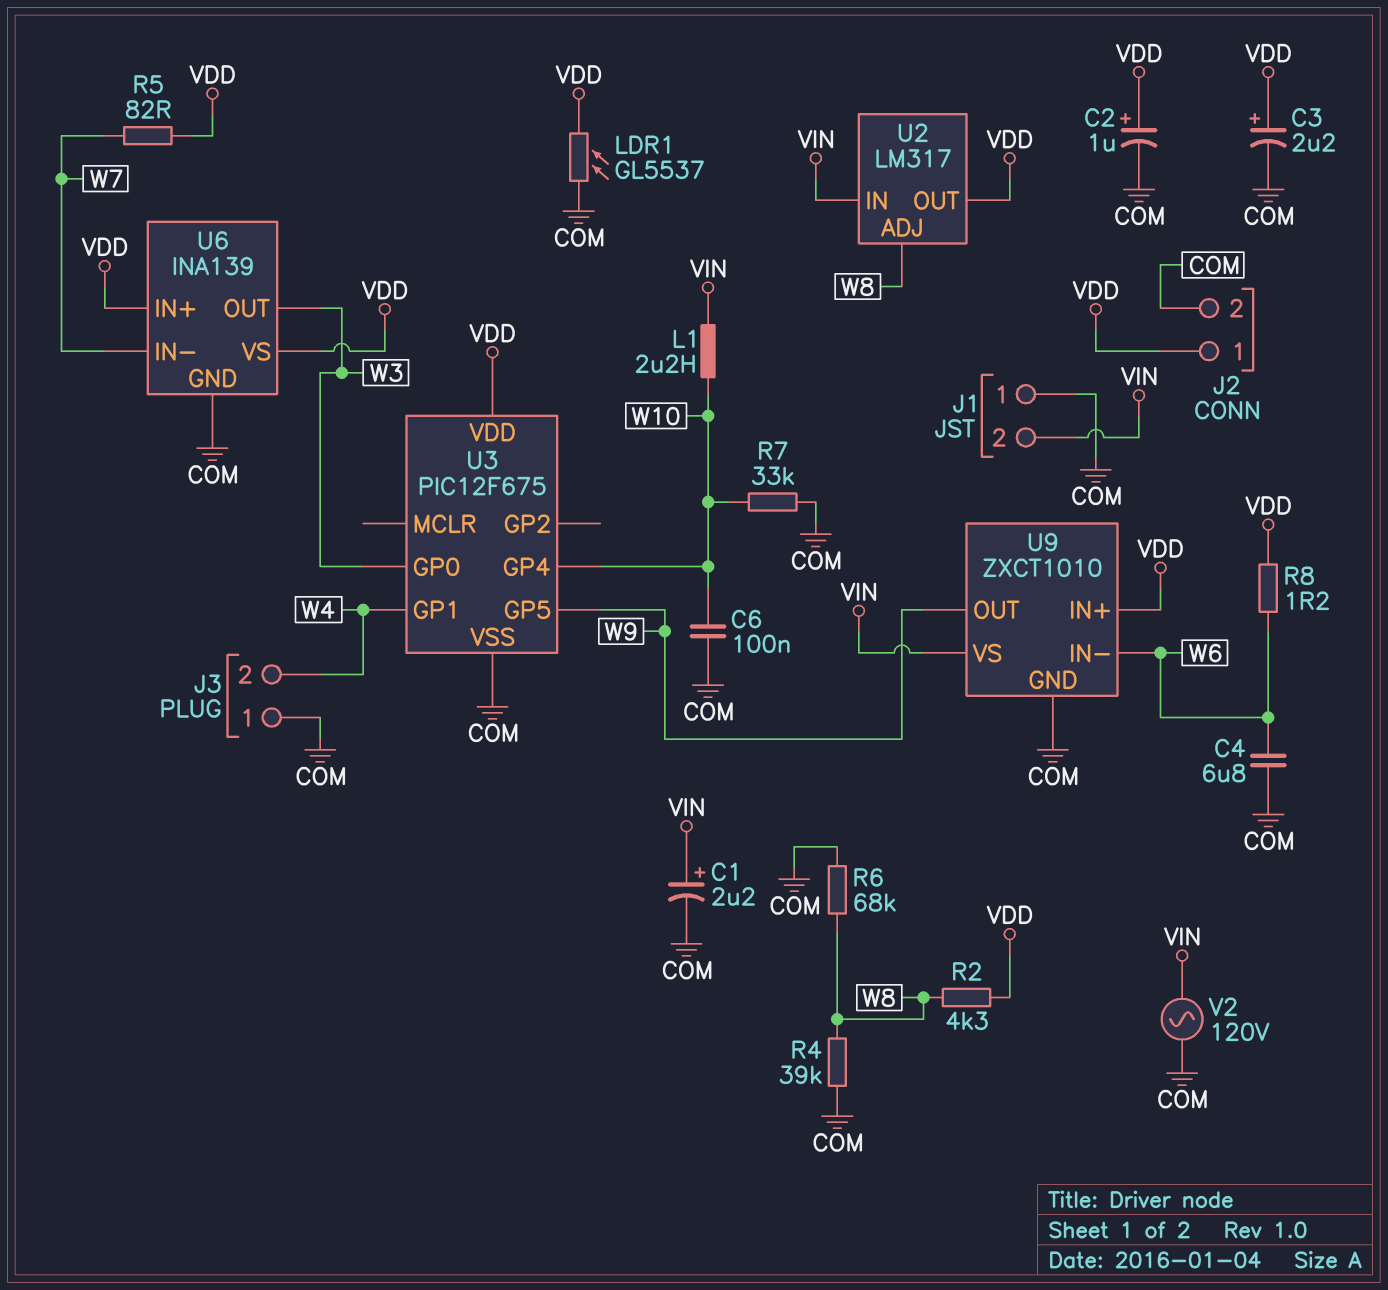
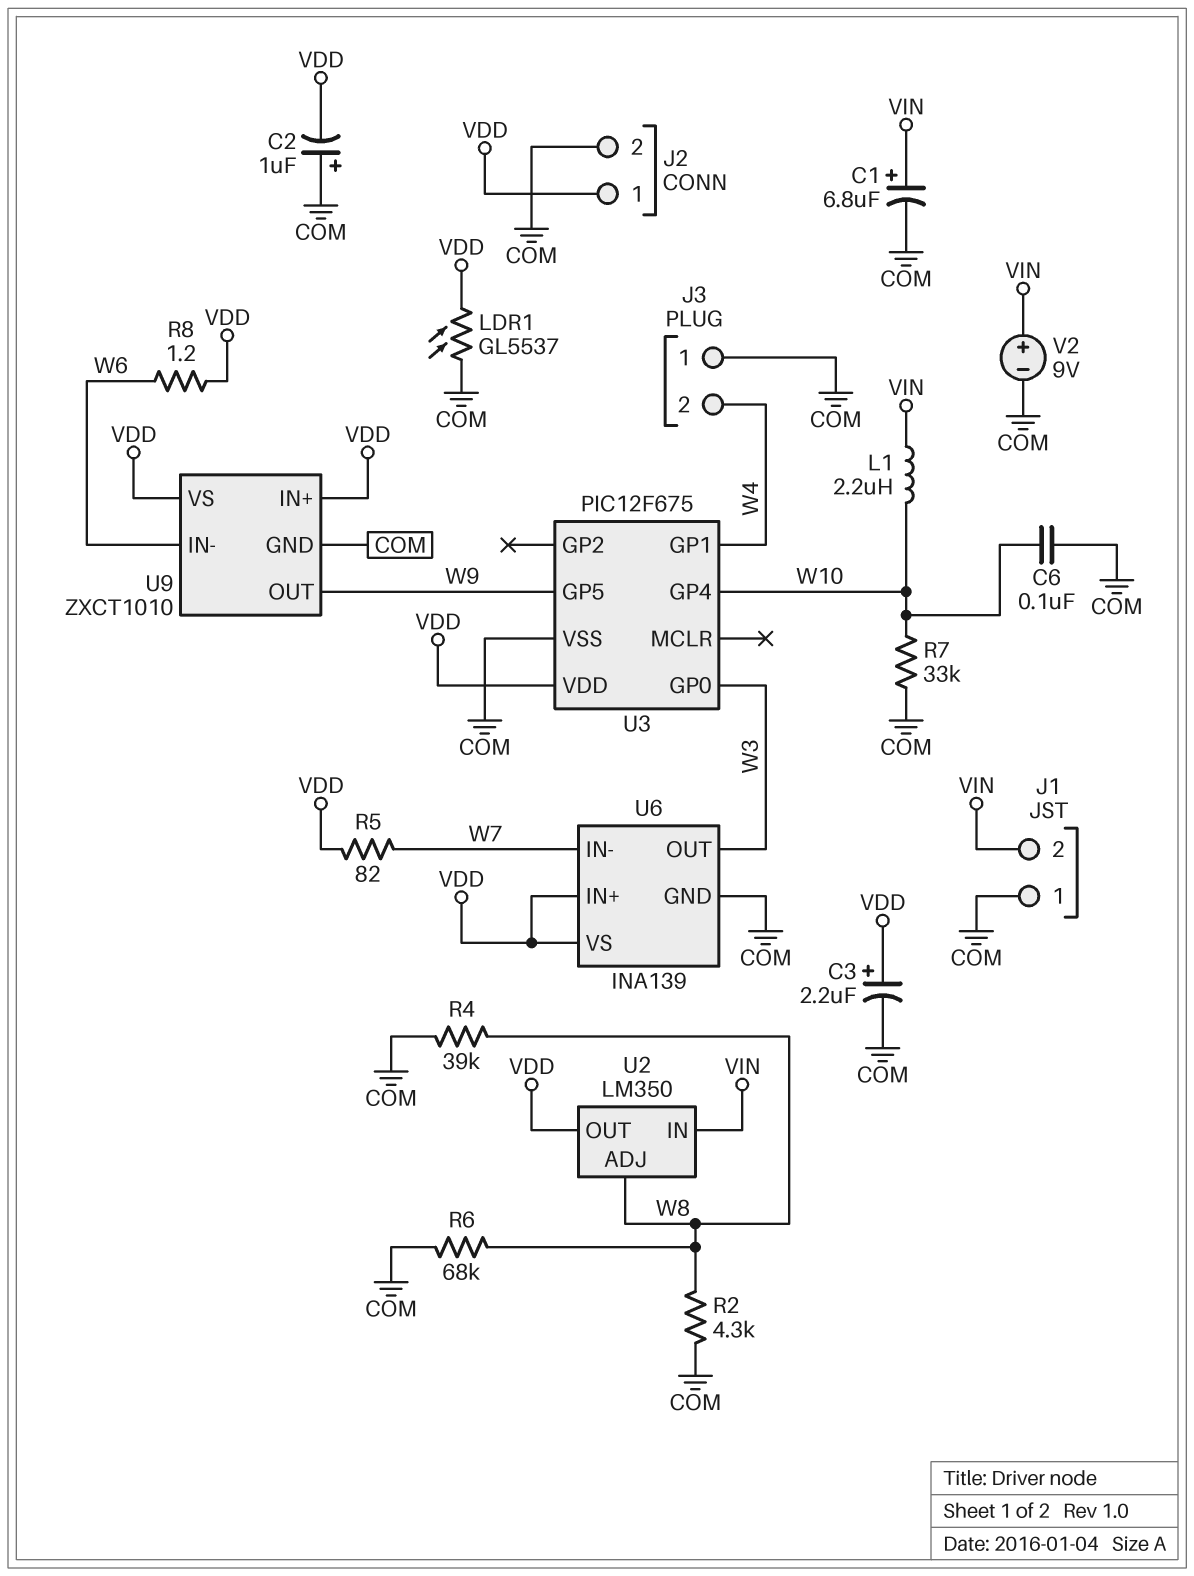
C1: 2.2uF (plus VIN, minus COM) -> 6.8uF (plus VIN, minus COM)
C2: 1uF (plus VDD, minus COM) -> 1uF (plus COM, minus VDD)
C4: 6.8uF (COM, W6) -> none
R2: 4.3k (VDD, W8) -> 4.3k (COM, W8)
U2: LM317 -> LM350
U9 pin VS: VIN -> VDD
V2: AC 120V (COM, VIN) -> 9V (plus VIN, minus COM)

